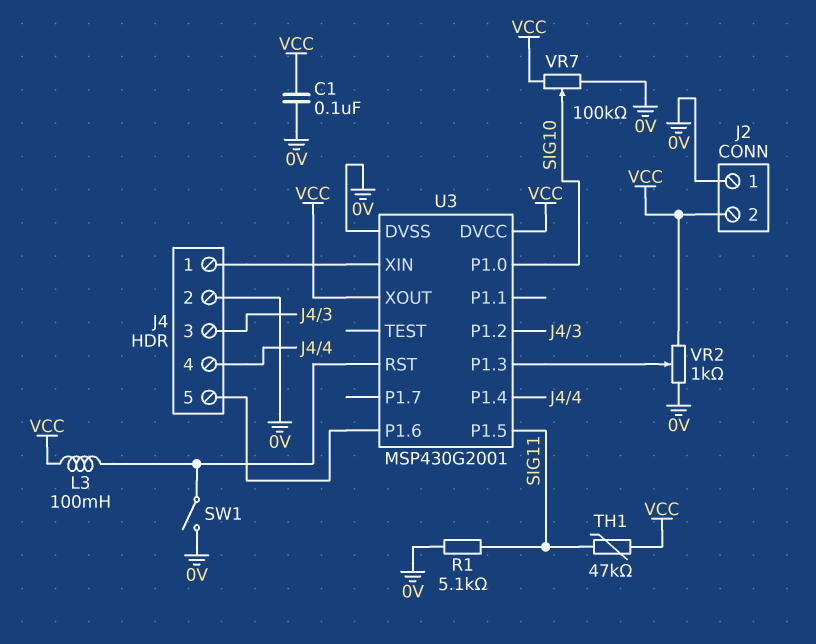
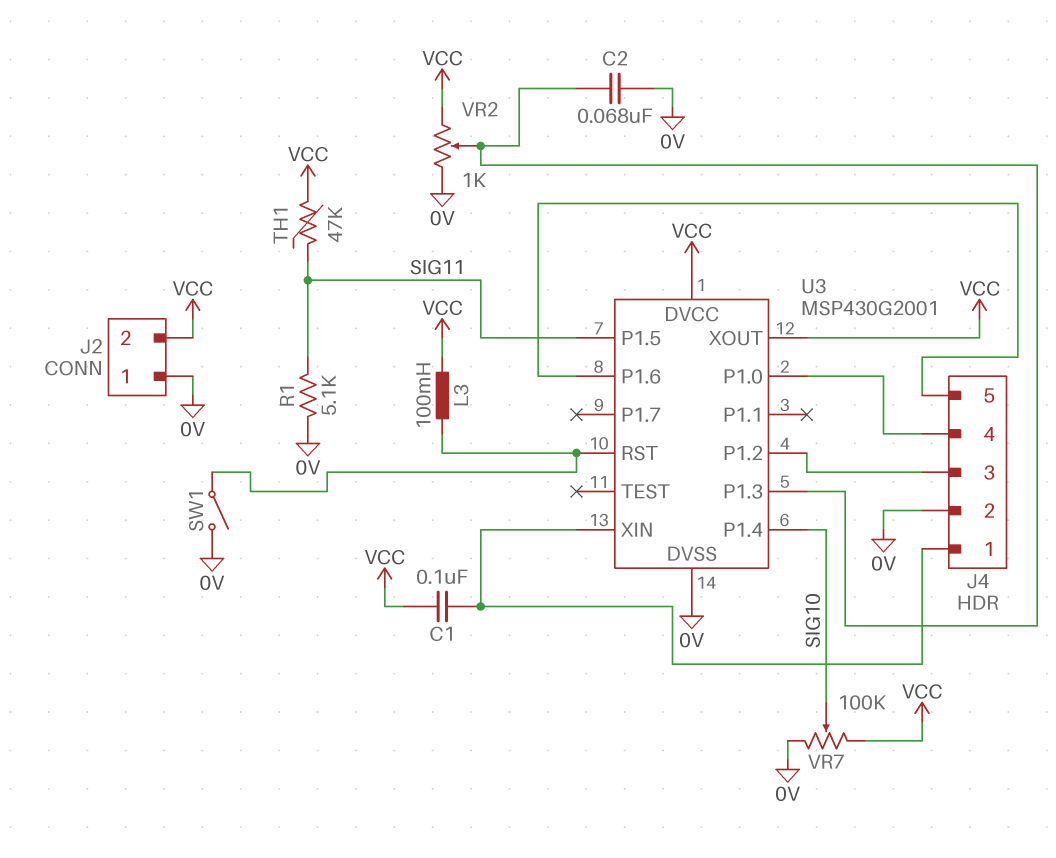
C1: 100nF (0V, VCC) -> 100nF (J4/1, VCC)
C2: none -> 68nF (0V, U3/P1.3)
U3 pin P1.0: SIG10 -> J4/4
U3 pin P1.4: J4/4 -> SIG10

